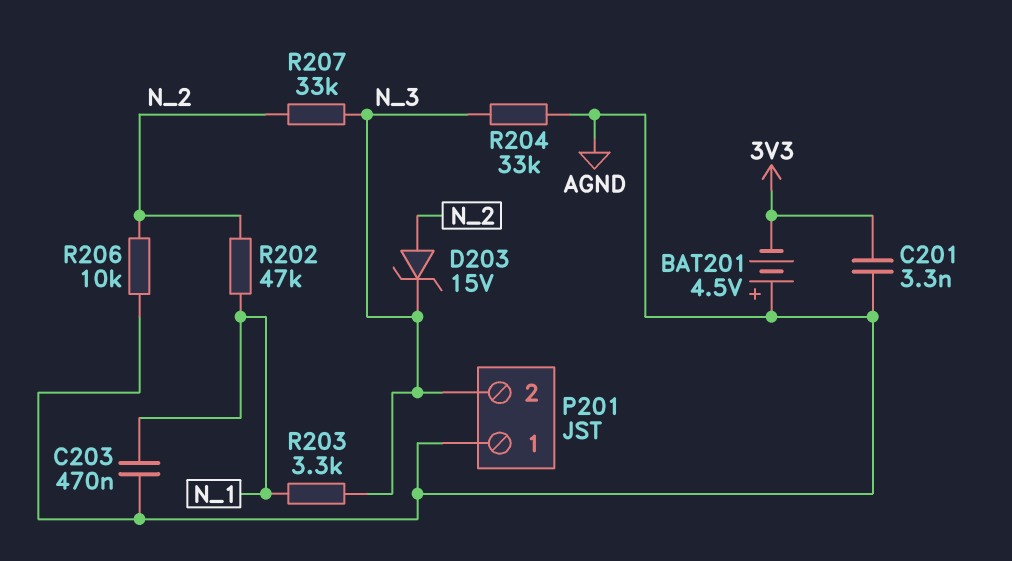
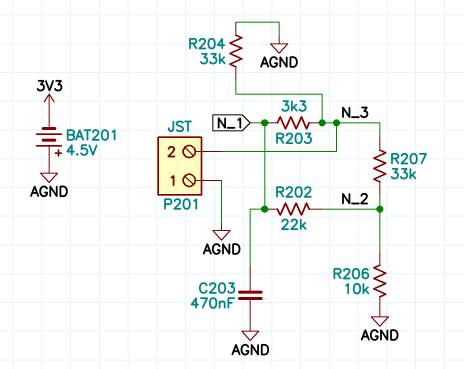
C201: 3.3nF (3V3, AGND) -> none
D203: zener 15V (A N_2, K N_3) -> none
R202: 47k (N_1, N_2) -> 22k (N_1, N_2)

